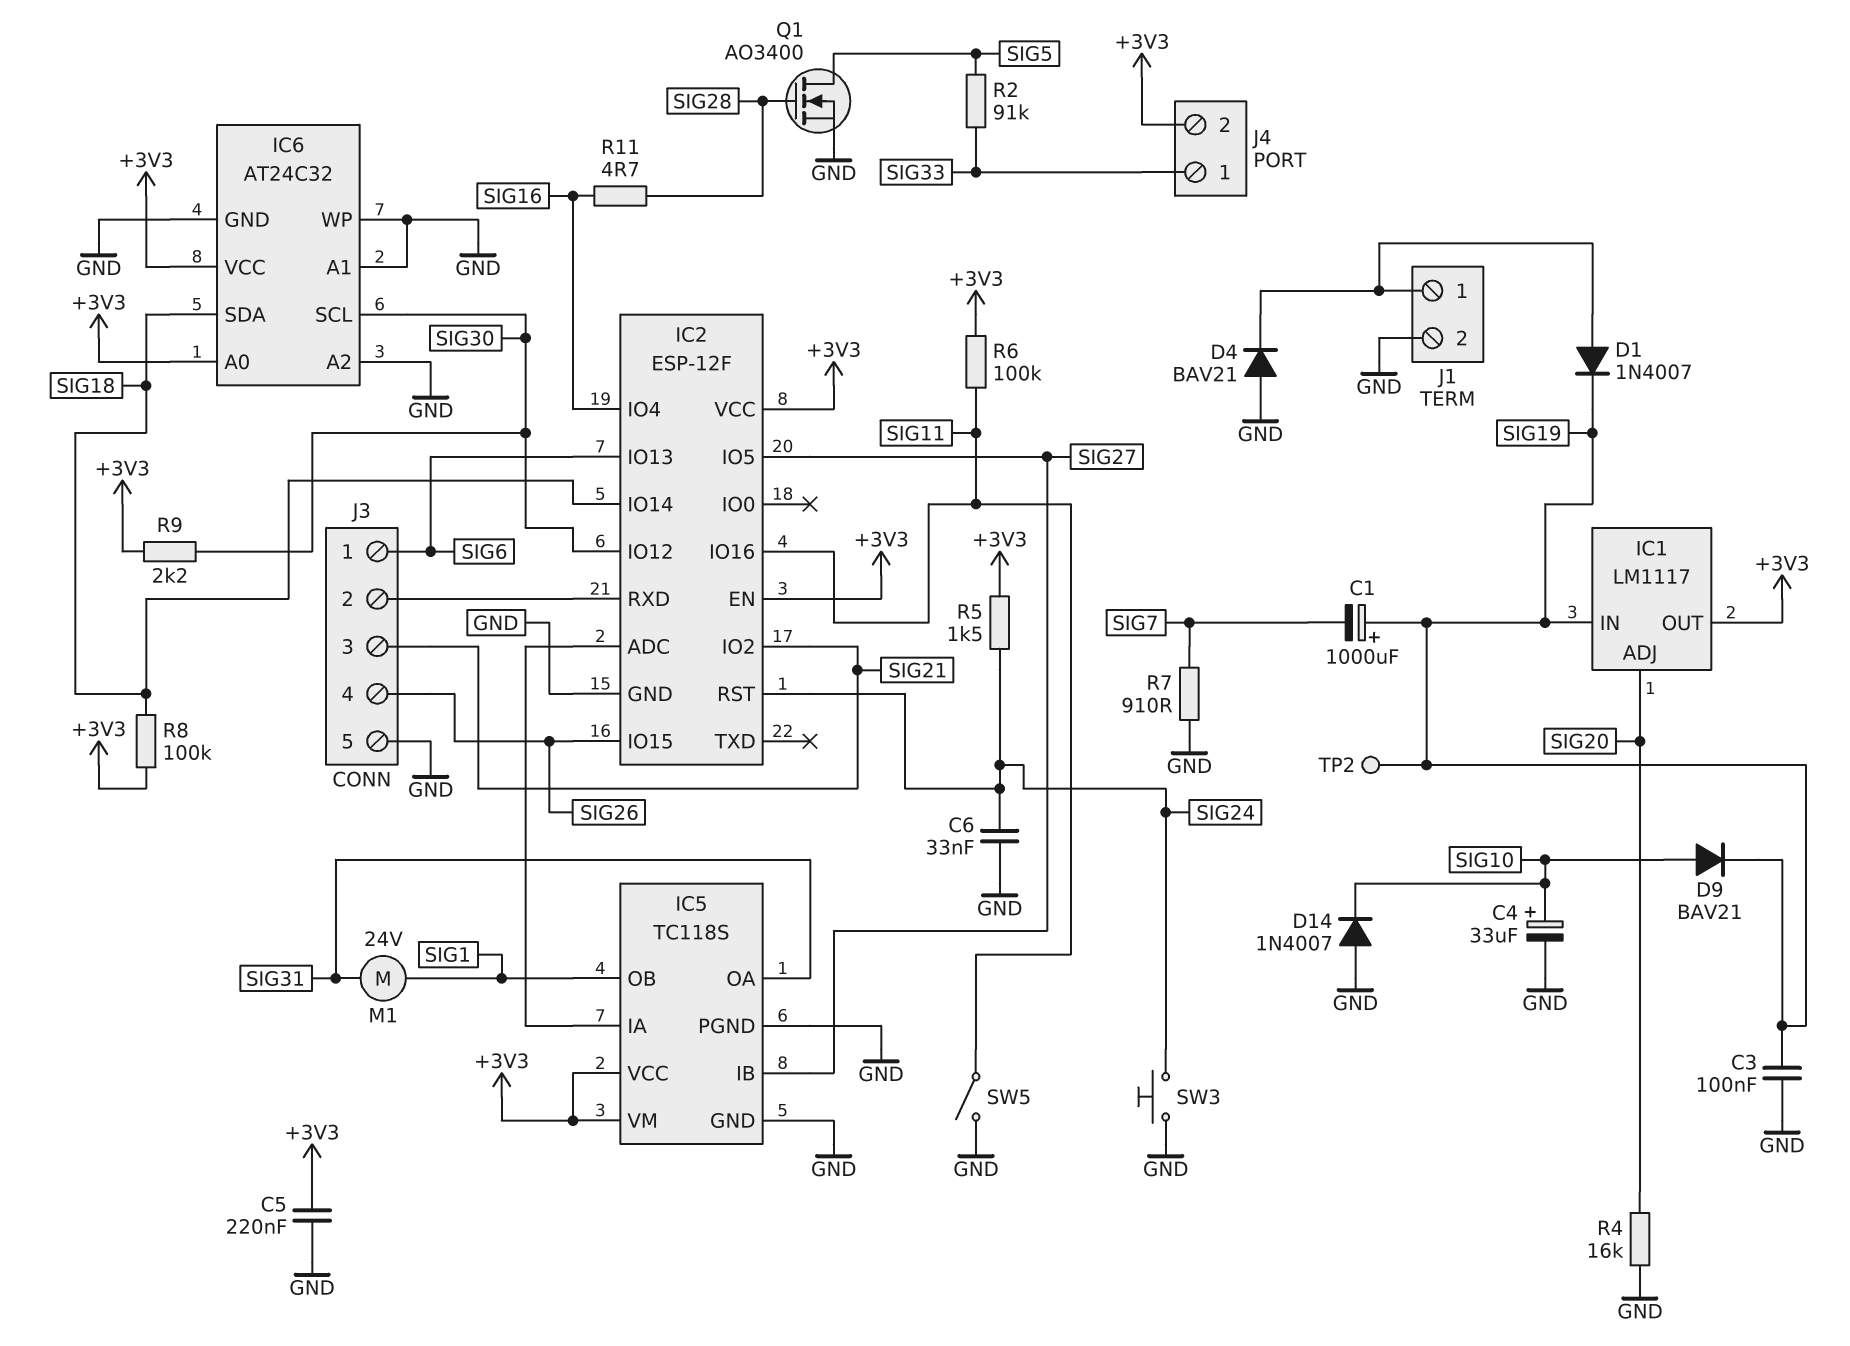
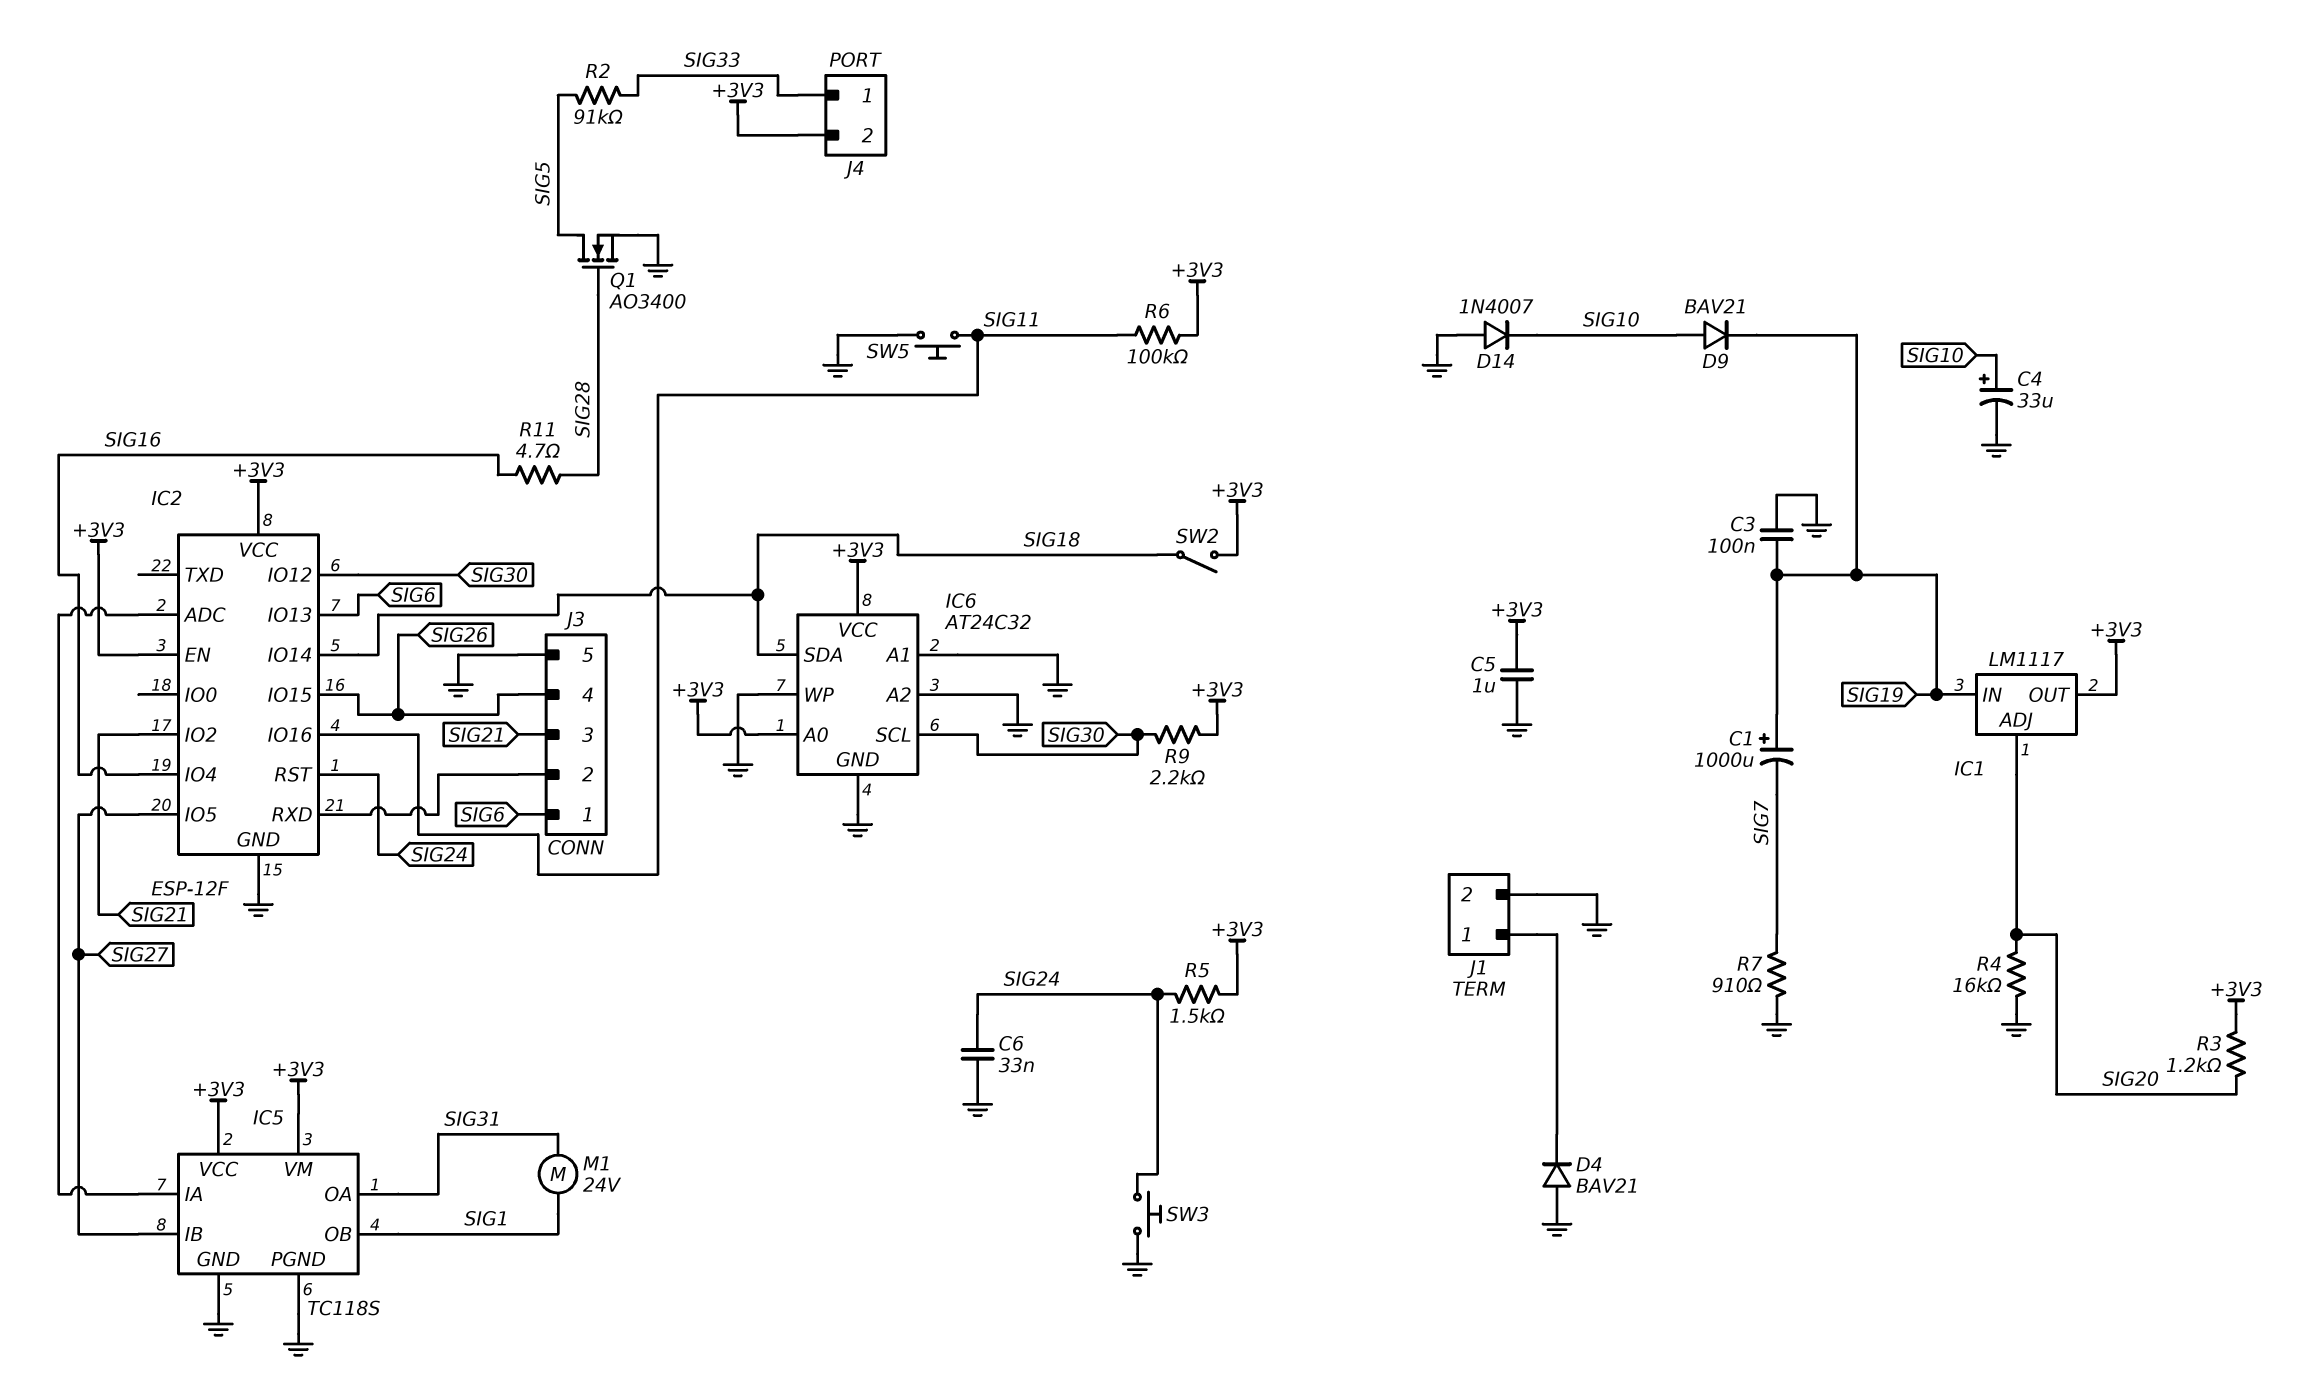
C5: 220nF (+3V3, GND) -> 1uF (+3V3, GND)
D1: diode 1N4007 (A J1/1, K SIG19) -> none
R3: none -> 1.2k (+3V3, SIG20)
R8: 100k (+3V3, SIG18) -> none
SW2: none -> switch (+3V3, SIG18)
SW5: switch (GND, SIG11) -> button (GND, SIG11)
TP2: test point (SIG19) -> none

